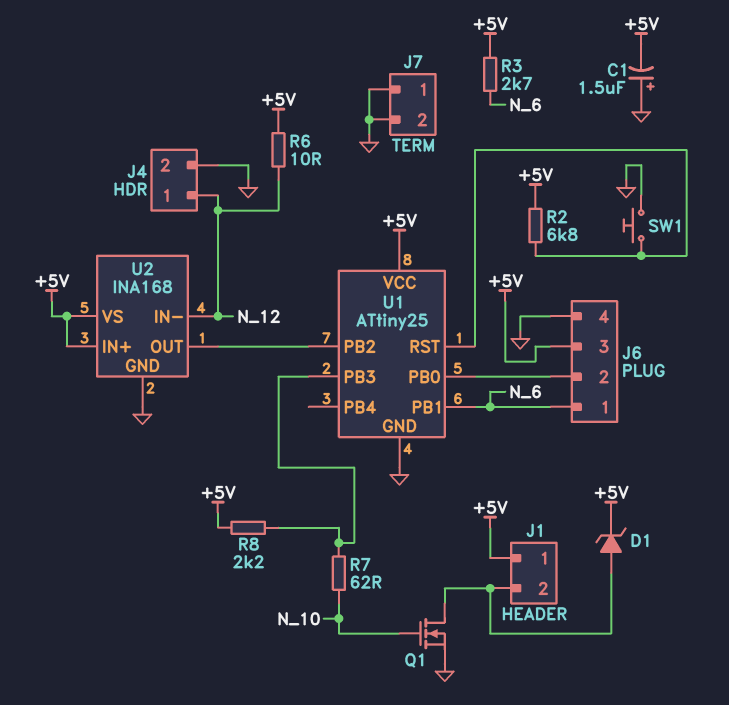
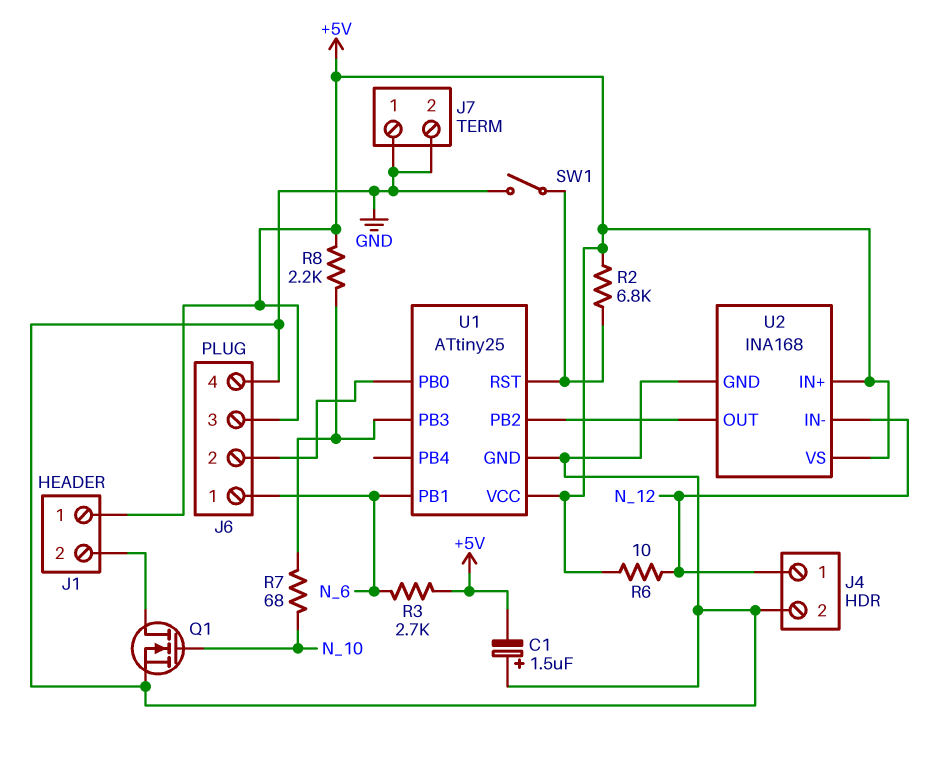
D1: zener (A J1/2, K +5V) -> none
R7: 62 (N_10, U1/PB3) -> 68 (N_10, U1/PB3)
SW1: button (GND, U1/RST) -> switch (GND, U1/RST)

